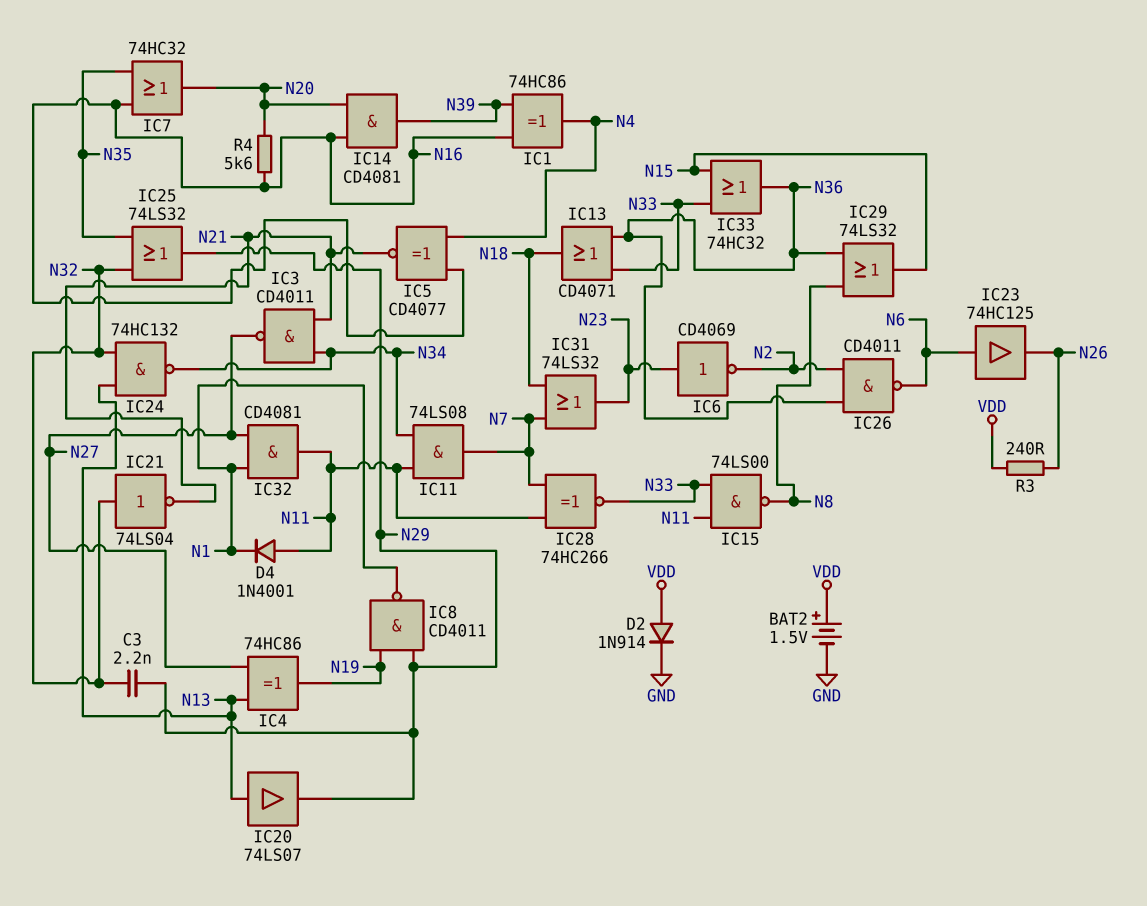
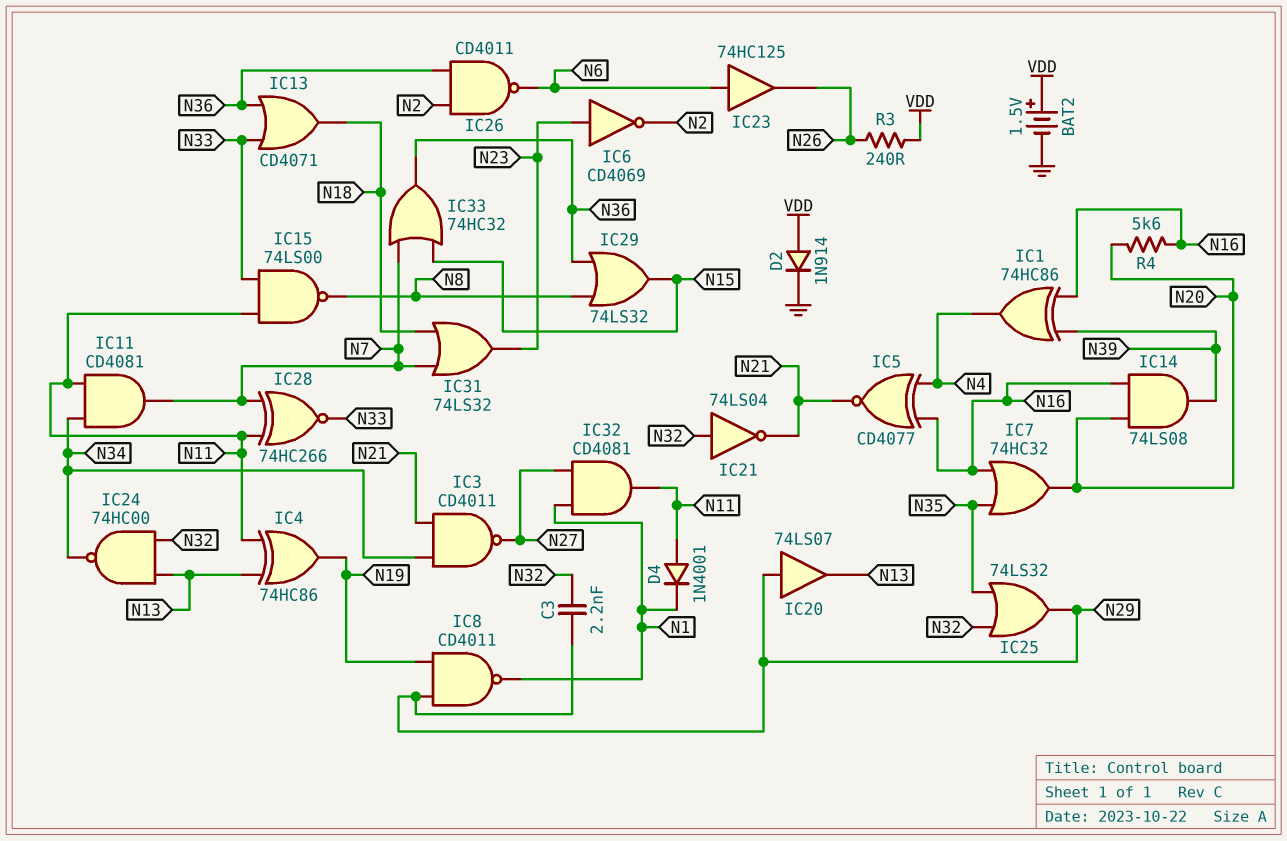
IC4: XOR 74HC86 (in N13, in N27, out N19) -> XOR 74HC86 (in N11, in N13, out N19)
IC11: AND 74LS08 (in N11, in N34, out N7) -> AND CD4081 (in N11, in N34, out N7)
IC14: AND CD4081 (in N16, in N20, out N39) -> AND 74LS08 (in N16, in N20, out N39)
IC20: buffer 74LS07 (in N13, out N29) -> buffer 74LS07 (in N29, out N13)
IC24: NAND 74HC132 (in N13, in N32, out N34) -> NAND 74HC00 (in N13, in N32, out N34)
IC33: OR 74HC32 (in N15, in N33, out N36) -> OR 74HC32 (in N7, in N15, out N36)

